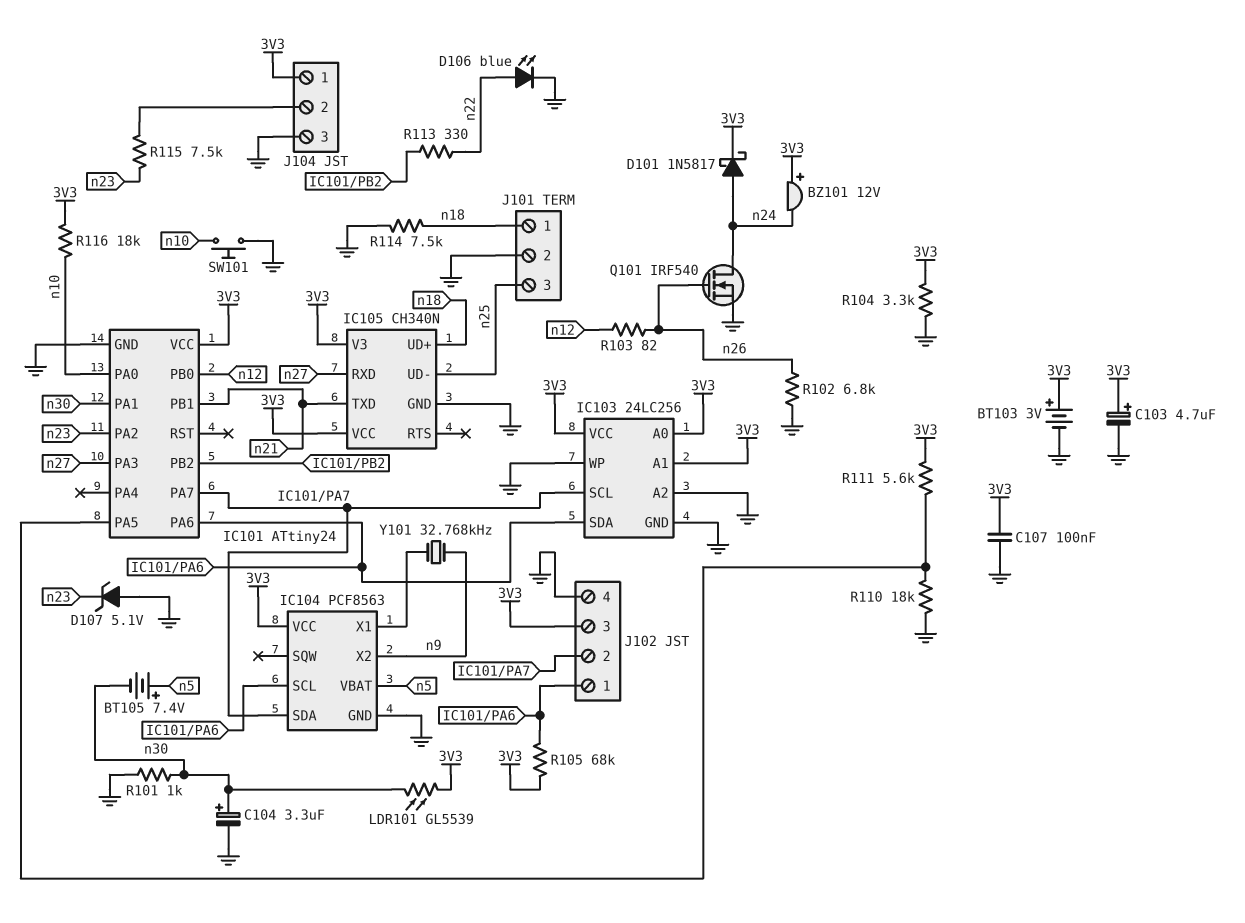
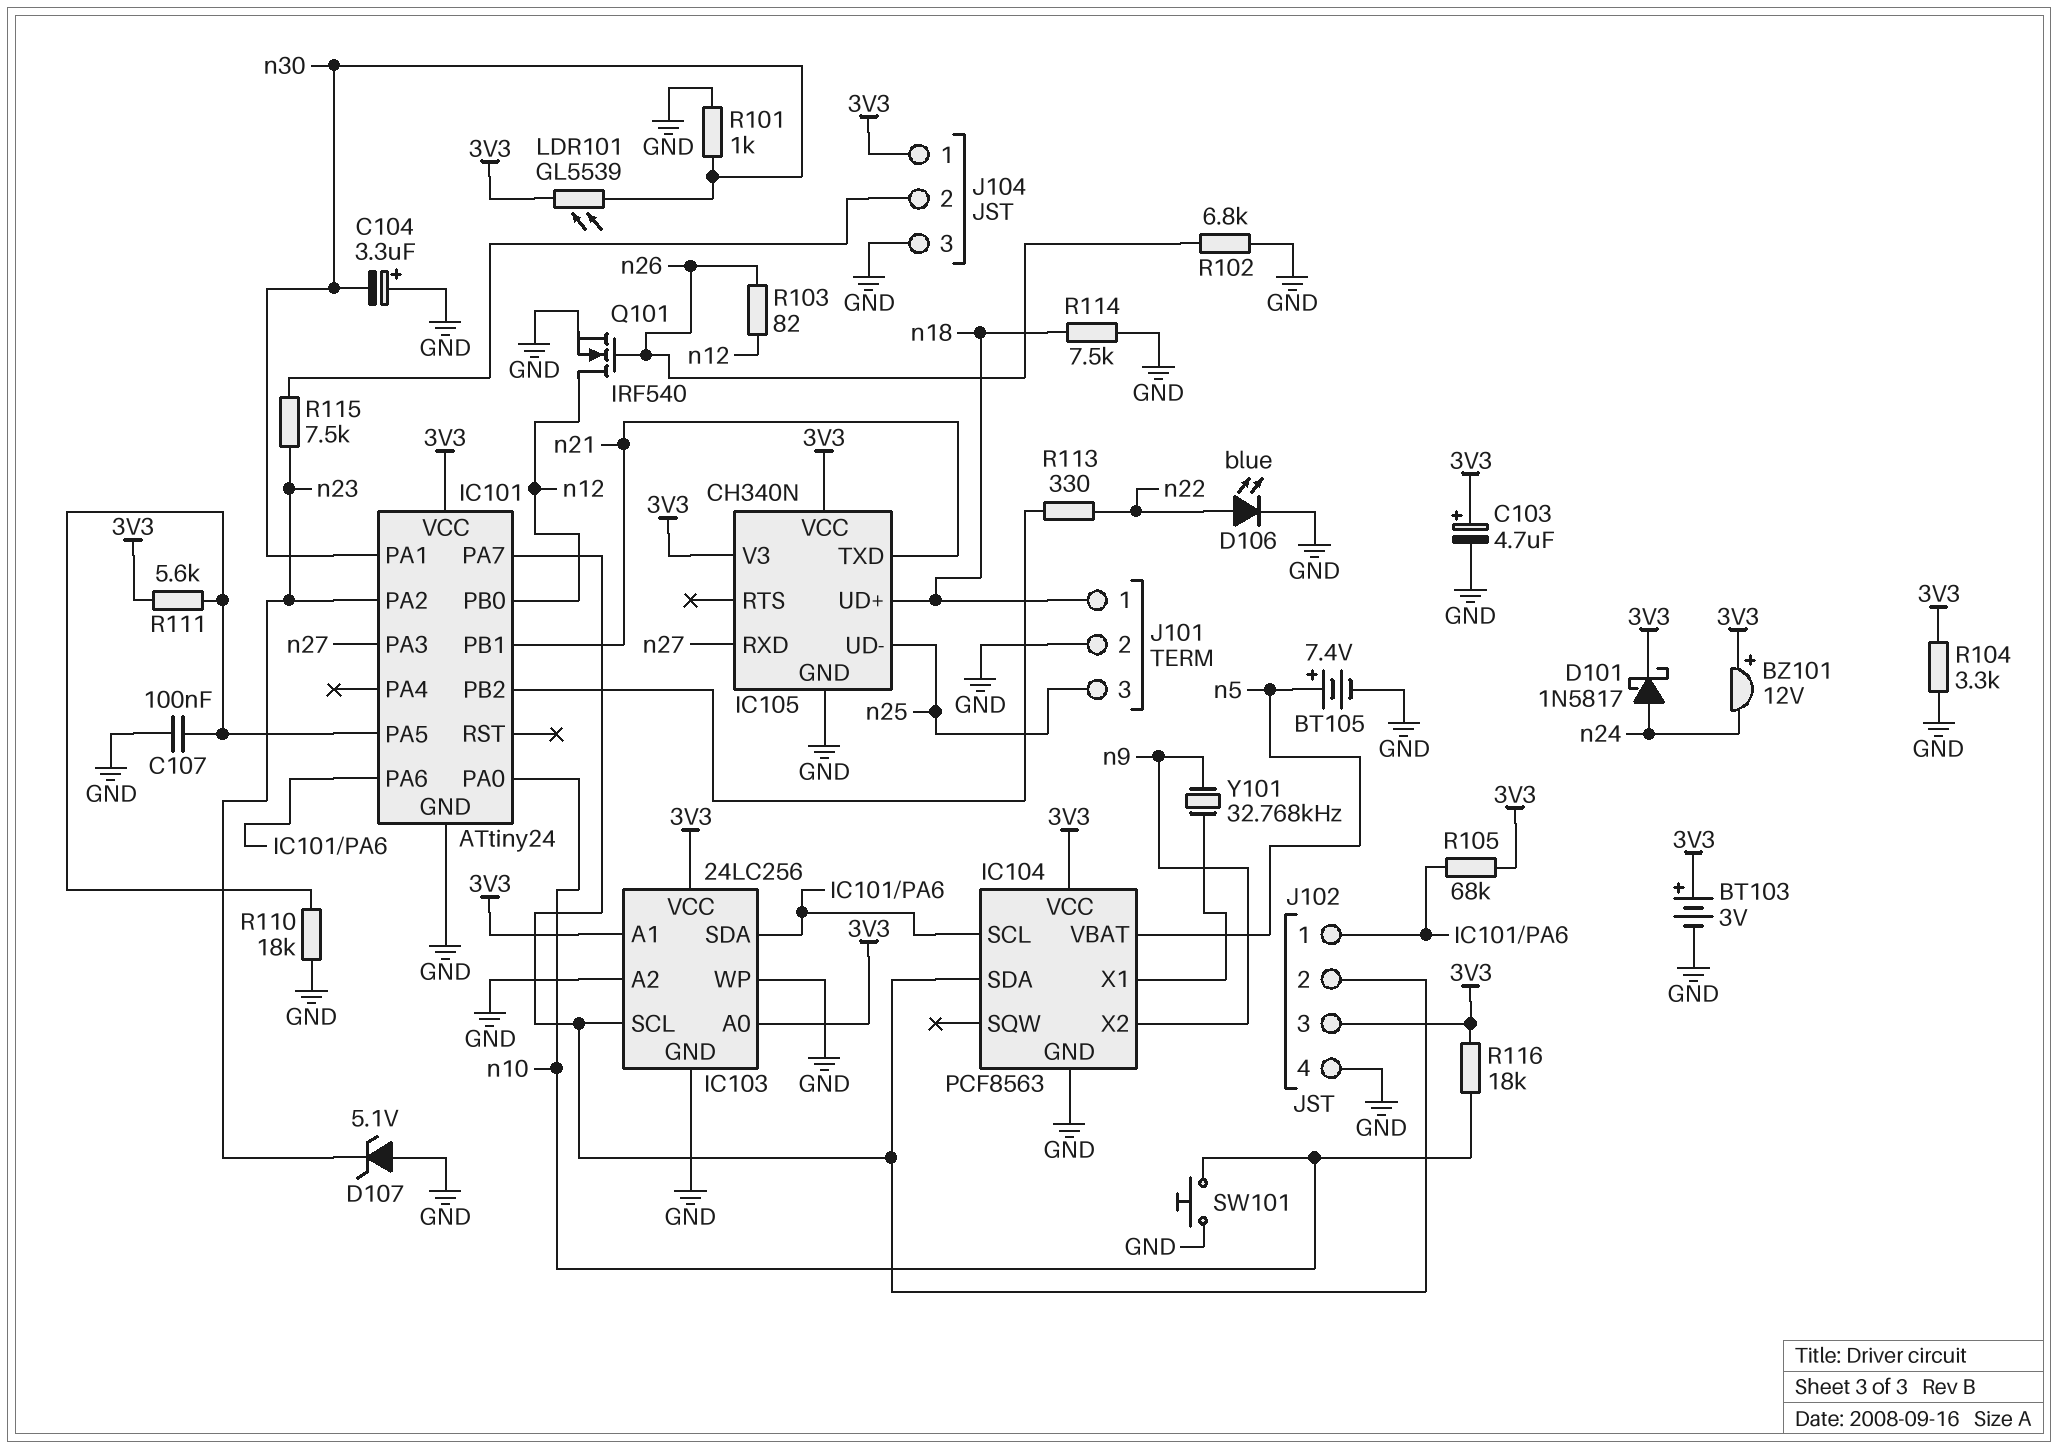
BT105: 7.4V (plus n5, minus n30) -> 7.4V (plus n5, minus GND)
C104: 3.3uF (plus n30, minus GND) -> 3.3uF (plus GND, minus n30)
C107: 100nF (3V3, GND) -> 100nF (GND, IC101/PA5)
Q101: NMOS IRF540 (G n26, D n24, S GND) -> NMOS IRF540 (G n26, D n12, S GND)

